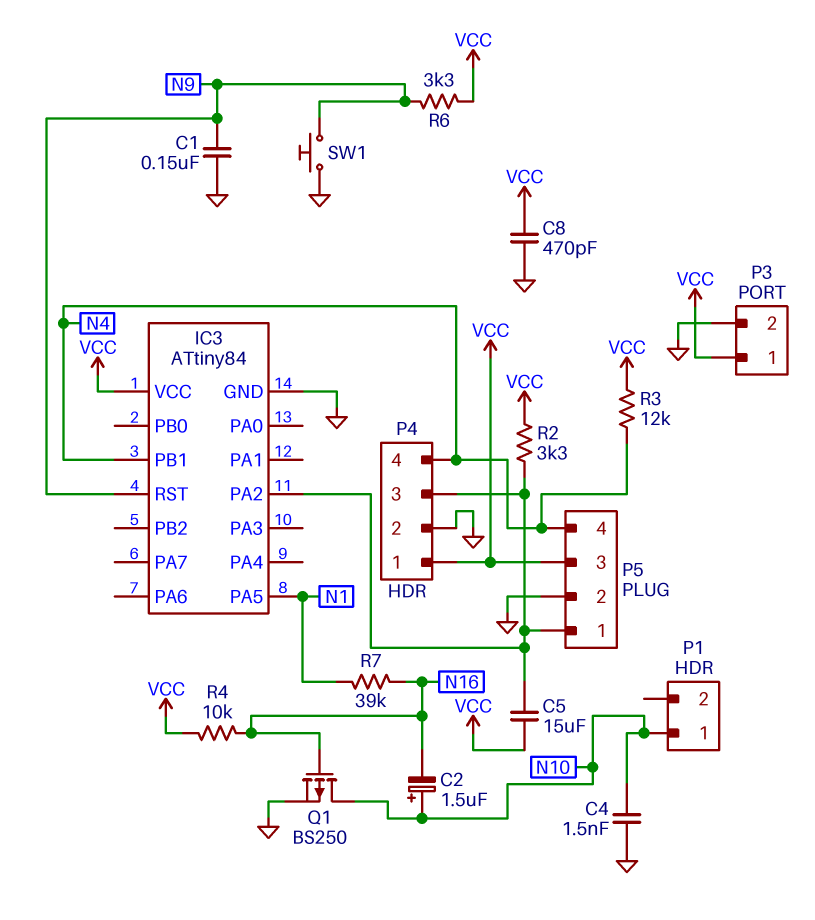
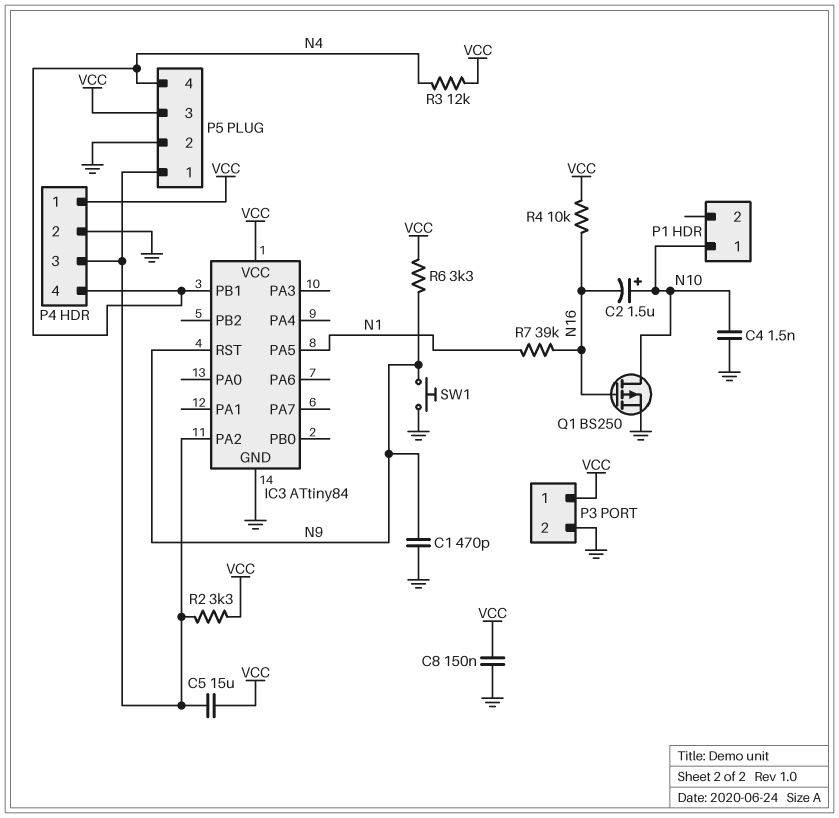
C1: 150nF (GND, N9) -> 470pF (GND, N9)
C8: 470pF (GND, VCC) -> 150nF (GND, VCC)

